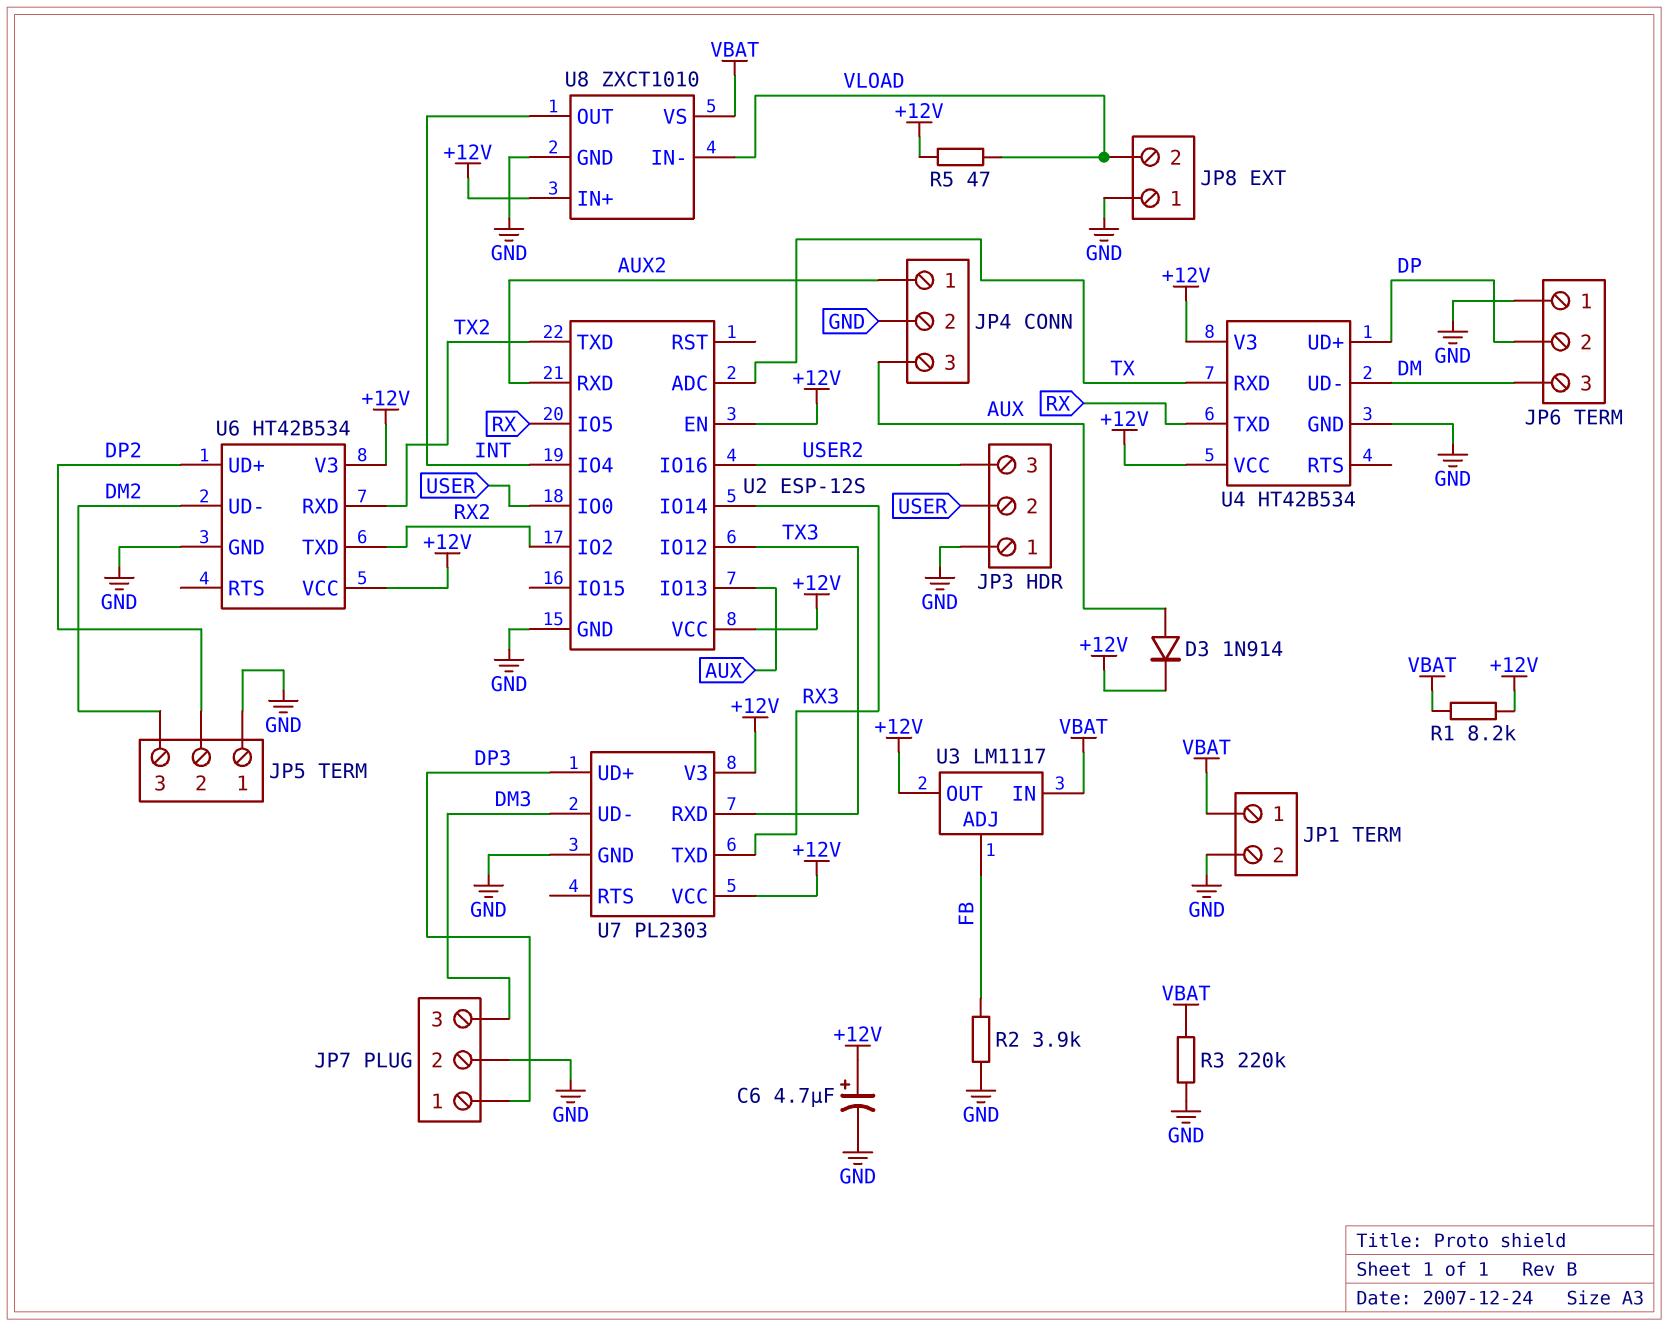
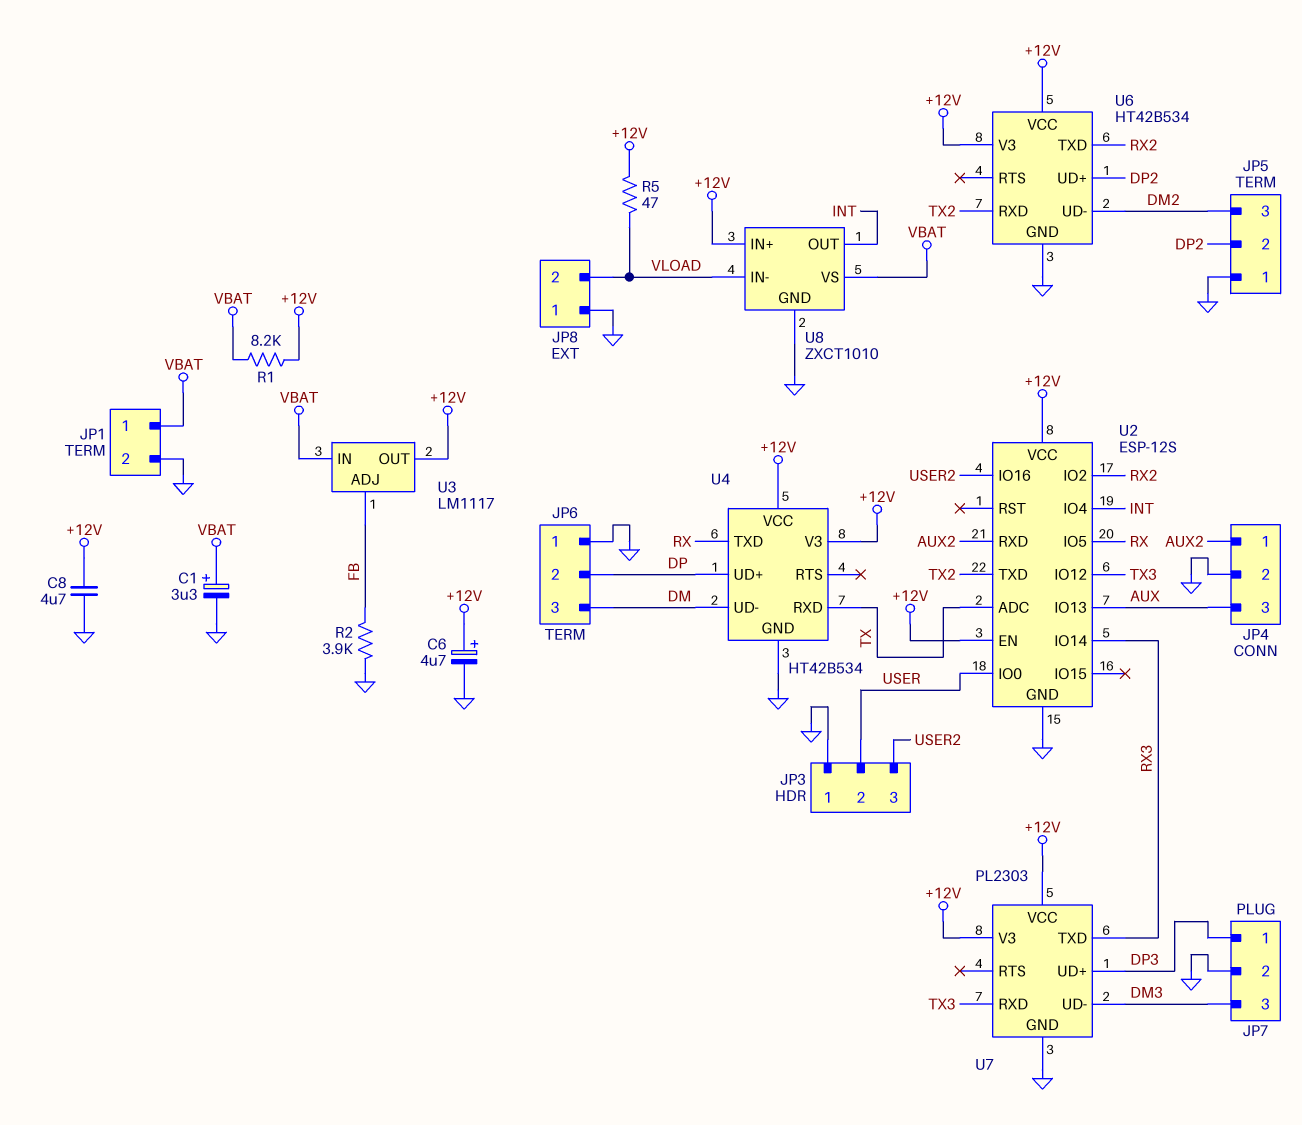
C1: none -> 3.3uF (plus VBAT, minus GND)
C8: none -> 4.7uF (+12V, GND)
D3: diode 1N914 (A AUX, K +12V) -> none
R3: 220k (GND, VBAT) -> none

